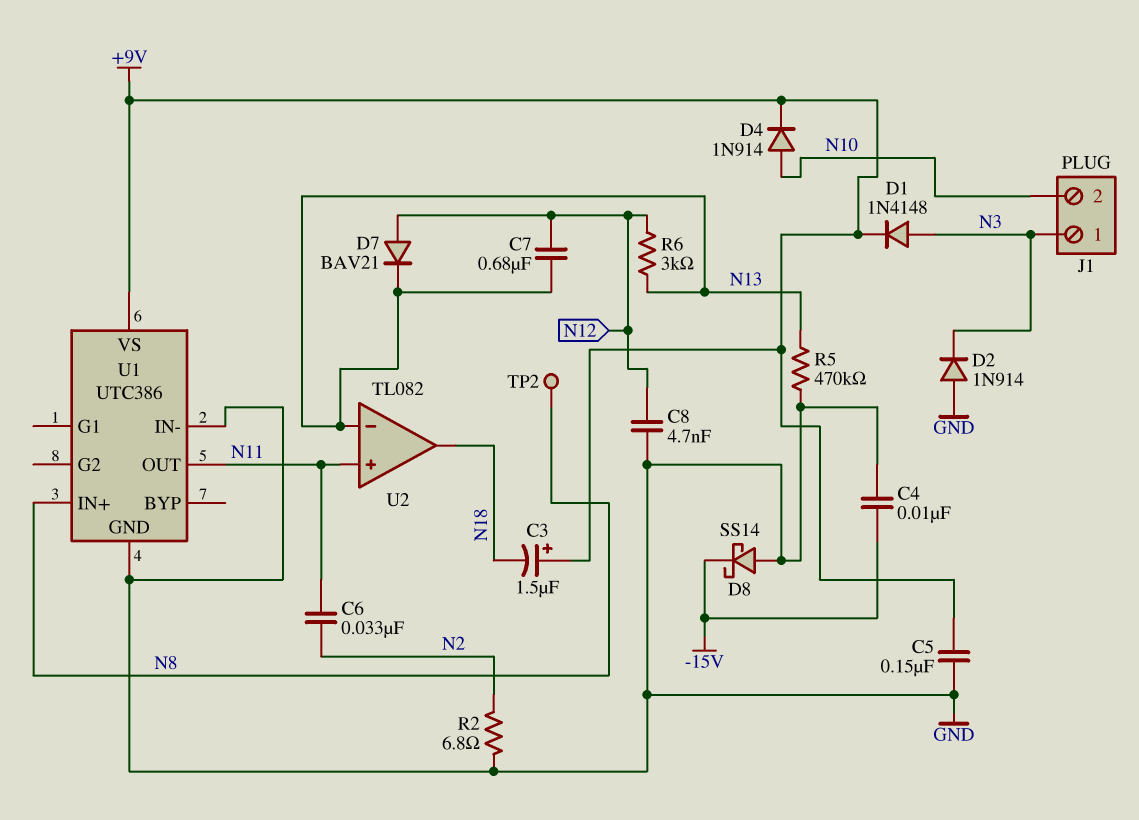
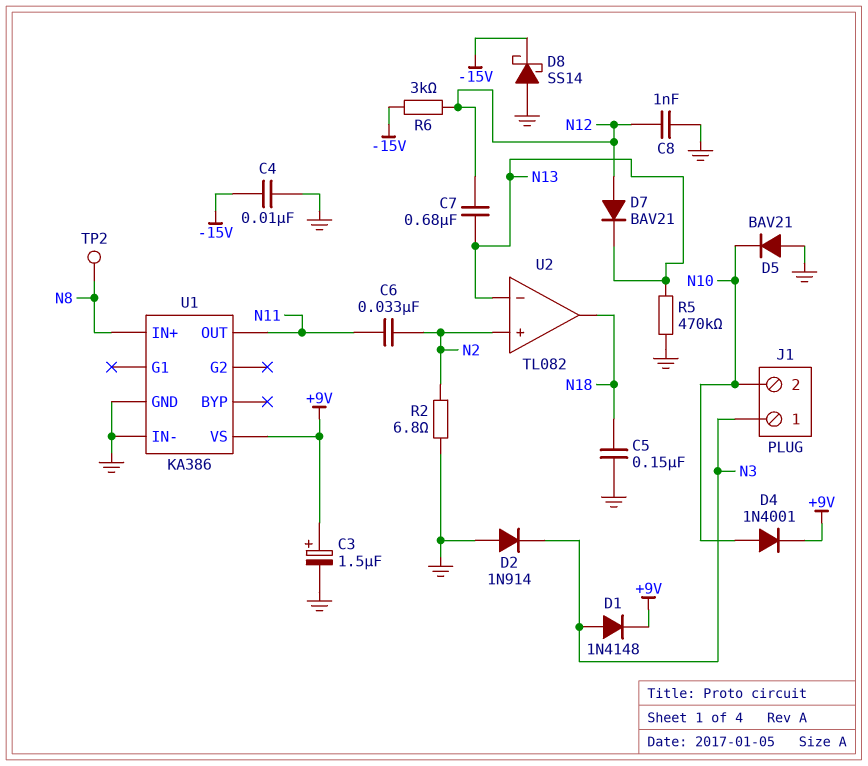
C3: 1.5uF (plus +9V, minus N18) -> 1.5uF (plus +9V, minus GND)
C5: 150nF (+9V, GND) -> 150nF (GND, N18)
C8: 4.7nF (GND, N12) -> 1nF (GND, N12)
D4: diode 1N914 (A N10, K +9V) -> diode 1N4001 (A N10, K +9V)
D5: none -> diode BAV21 (A GND, K N10)
R6: 3k (N12, N13) -> 3k (-15V, N12)
U1: UTC386 -> KA386
U2 pin in+: N11 -> N2

